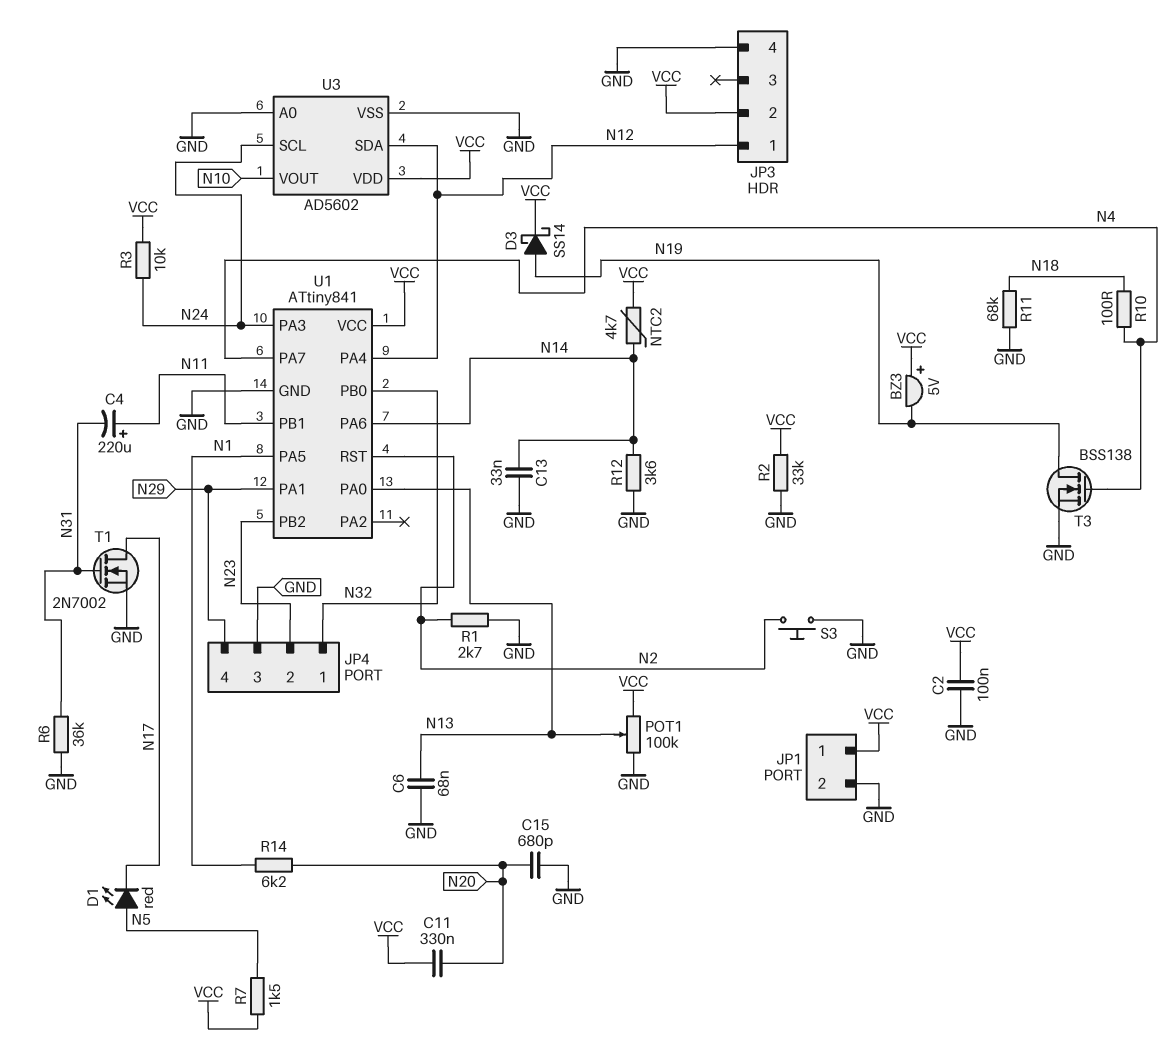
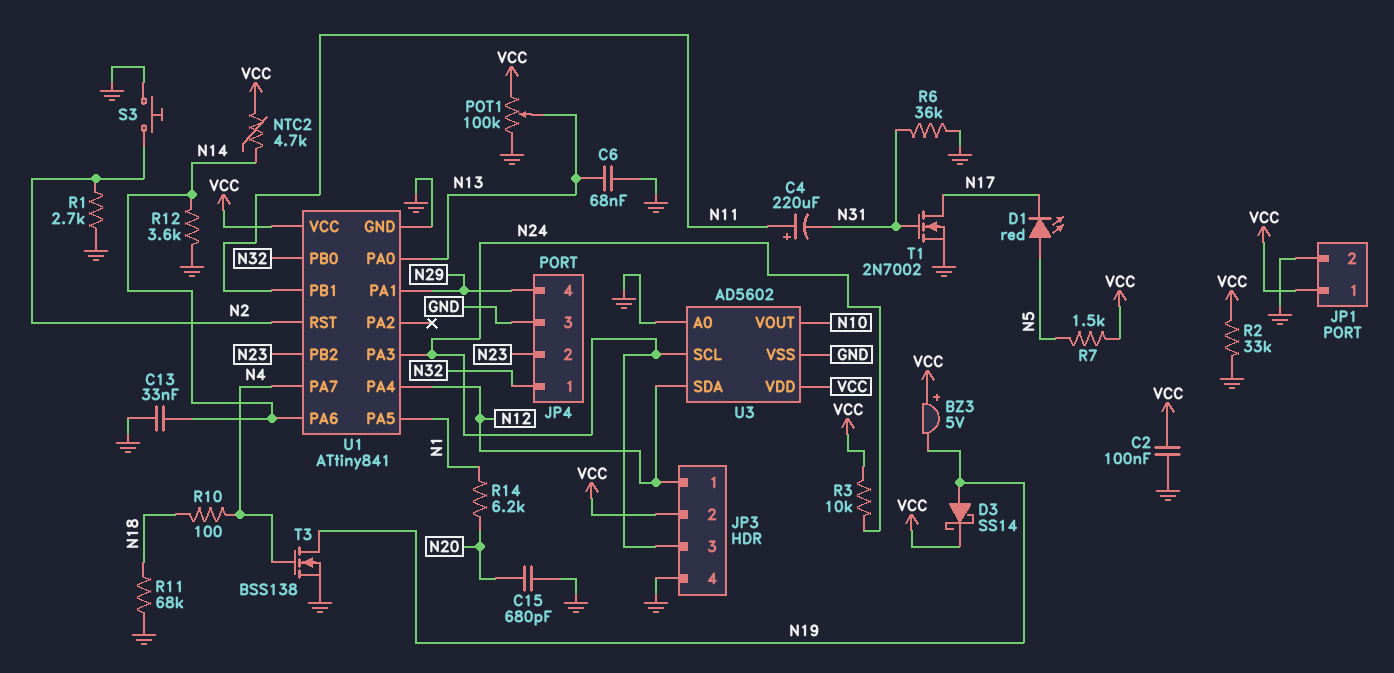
C11: 330nF (N20, VCC) -> none
JP3 pin 3: none -> N24

